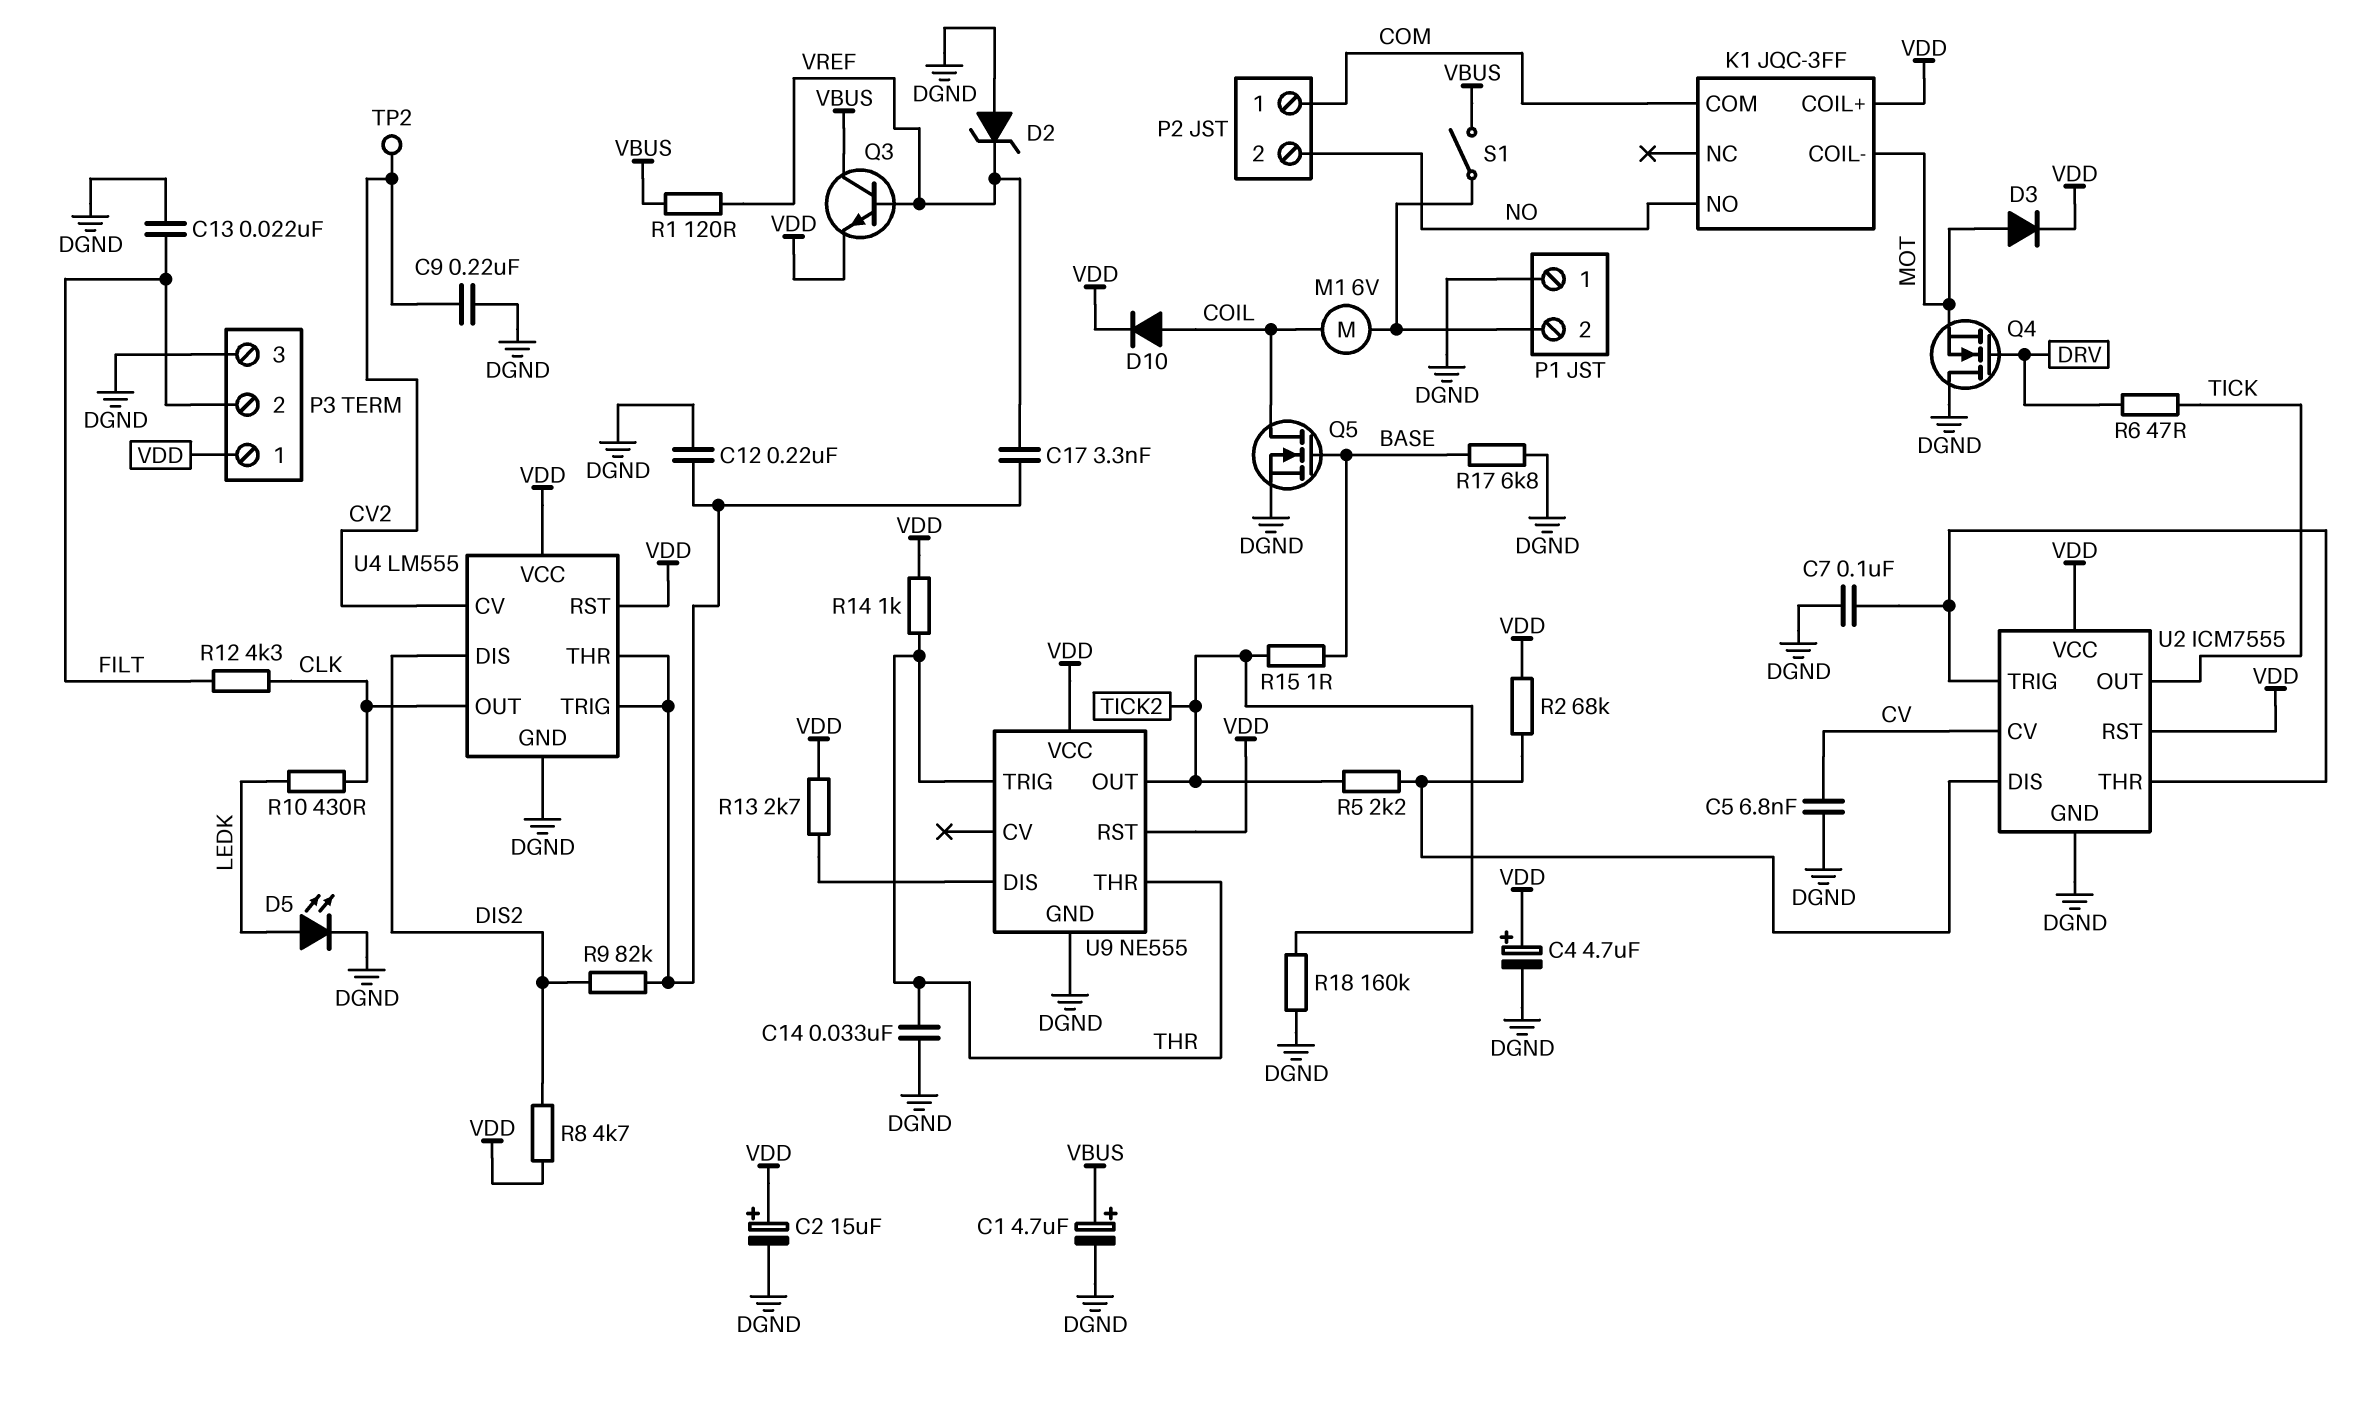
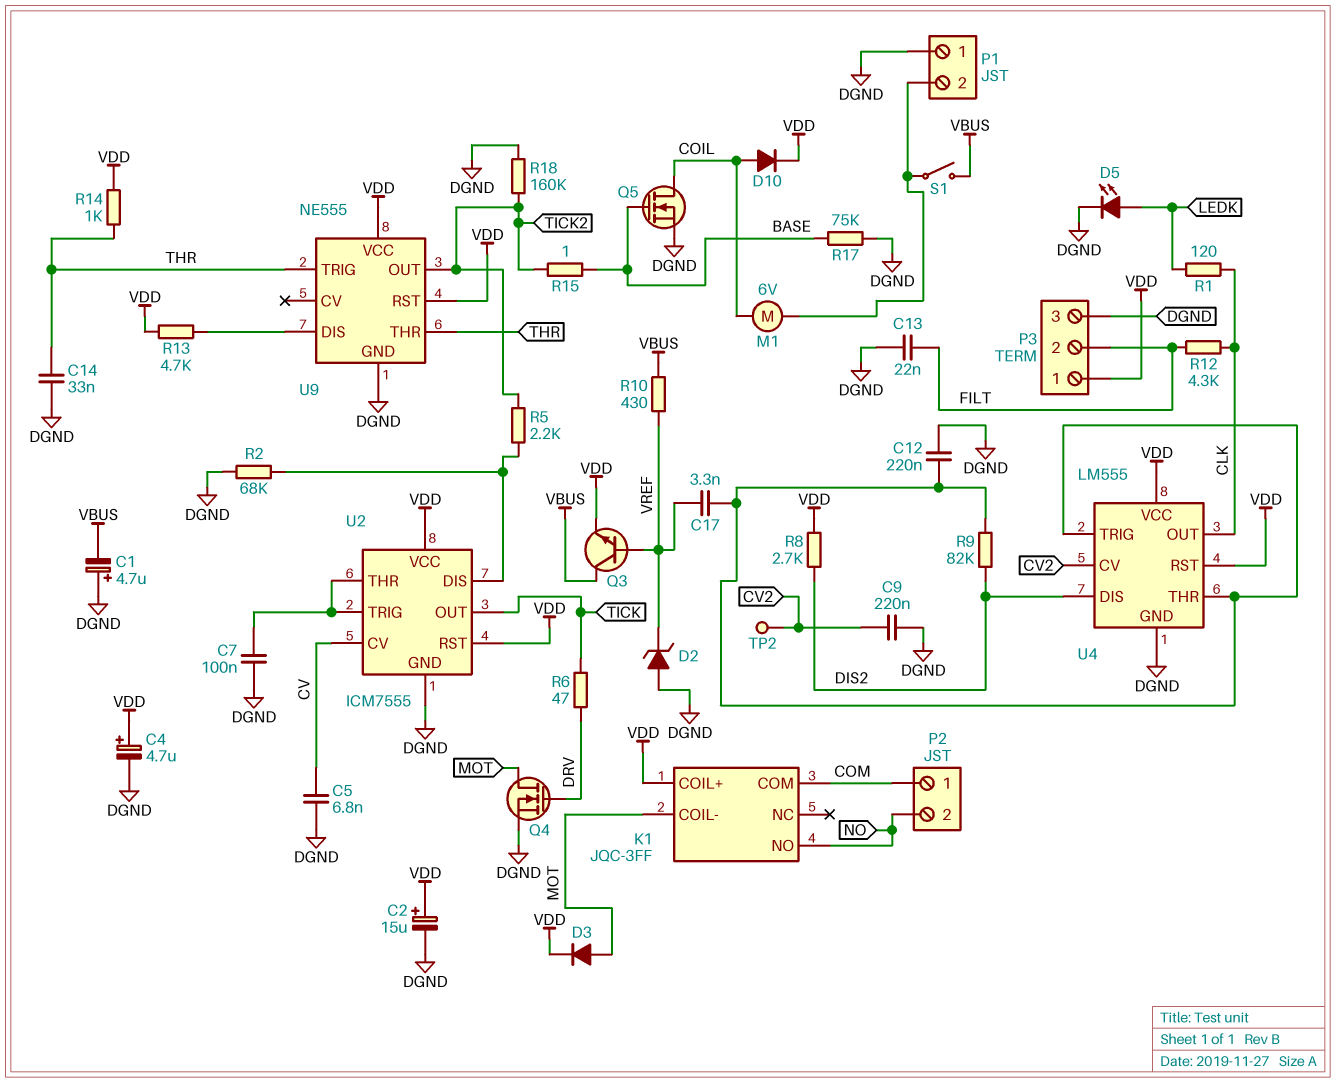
C1: 4.7uF (plus VBUS, minus DGND) -> 4.7uF (plus DGND, minus VBUS)
Q4: NMOS (G DRV, D DGND, S MOT) -> NMOS (G DRV, D MOT, S DGND)
R1: 120 (VBUS, VREF) -> 120 (CLK, LEDK)
R2: 68k (U2/DIS, VDD) -> 68k (DGND, U2/DIS)
R8: 4.7k (DIS2, VDD) -> 2.7k (DIS2, VDD)
R10: 430 (CLK, LEDK) -> 430 (VBUS, VREF)
R13: 2.7k (U9/DIS, VDD) -> 4.7k (U9/DIS, VDD)
R17: 6.8k (BASE, DGND) -> 75k (BASE, DGND)

